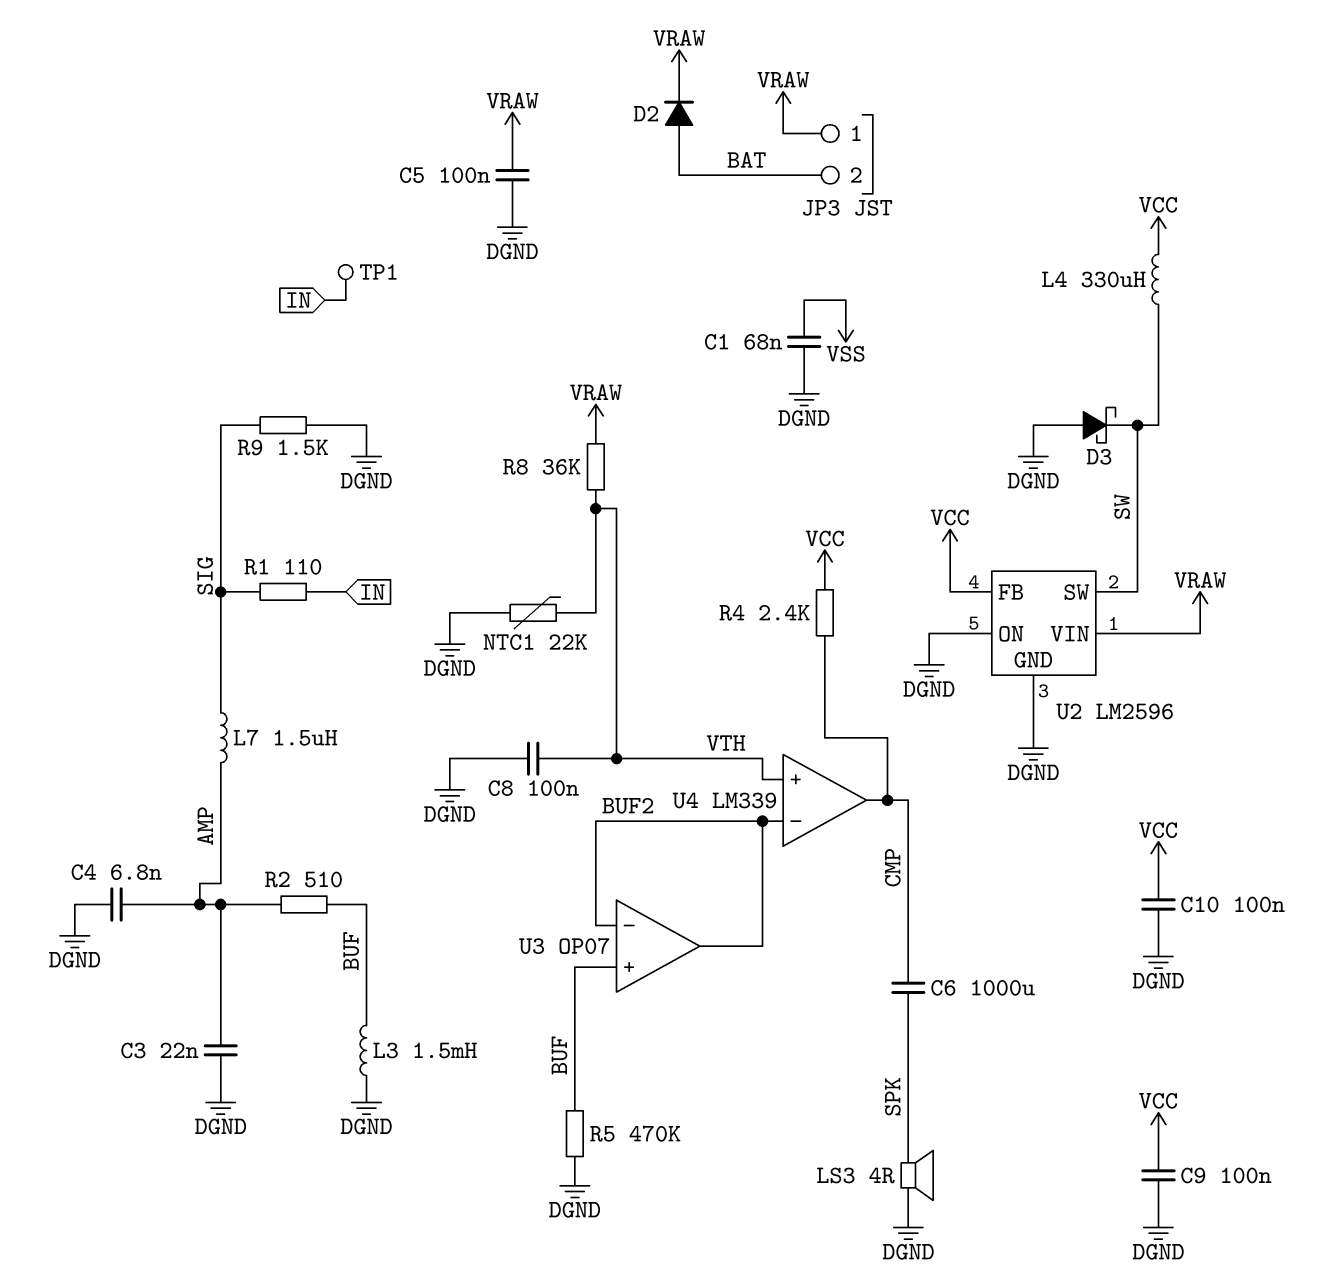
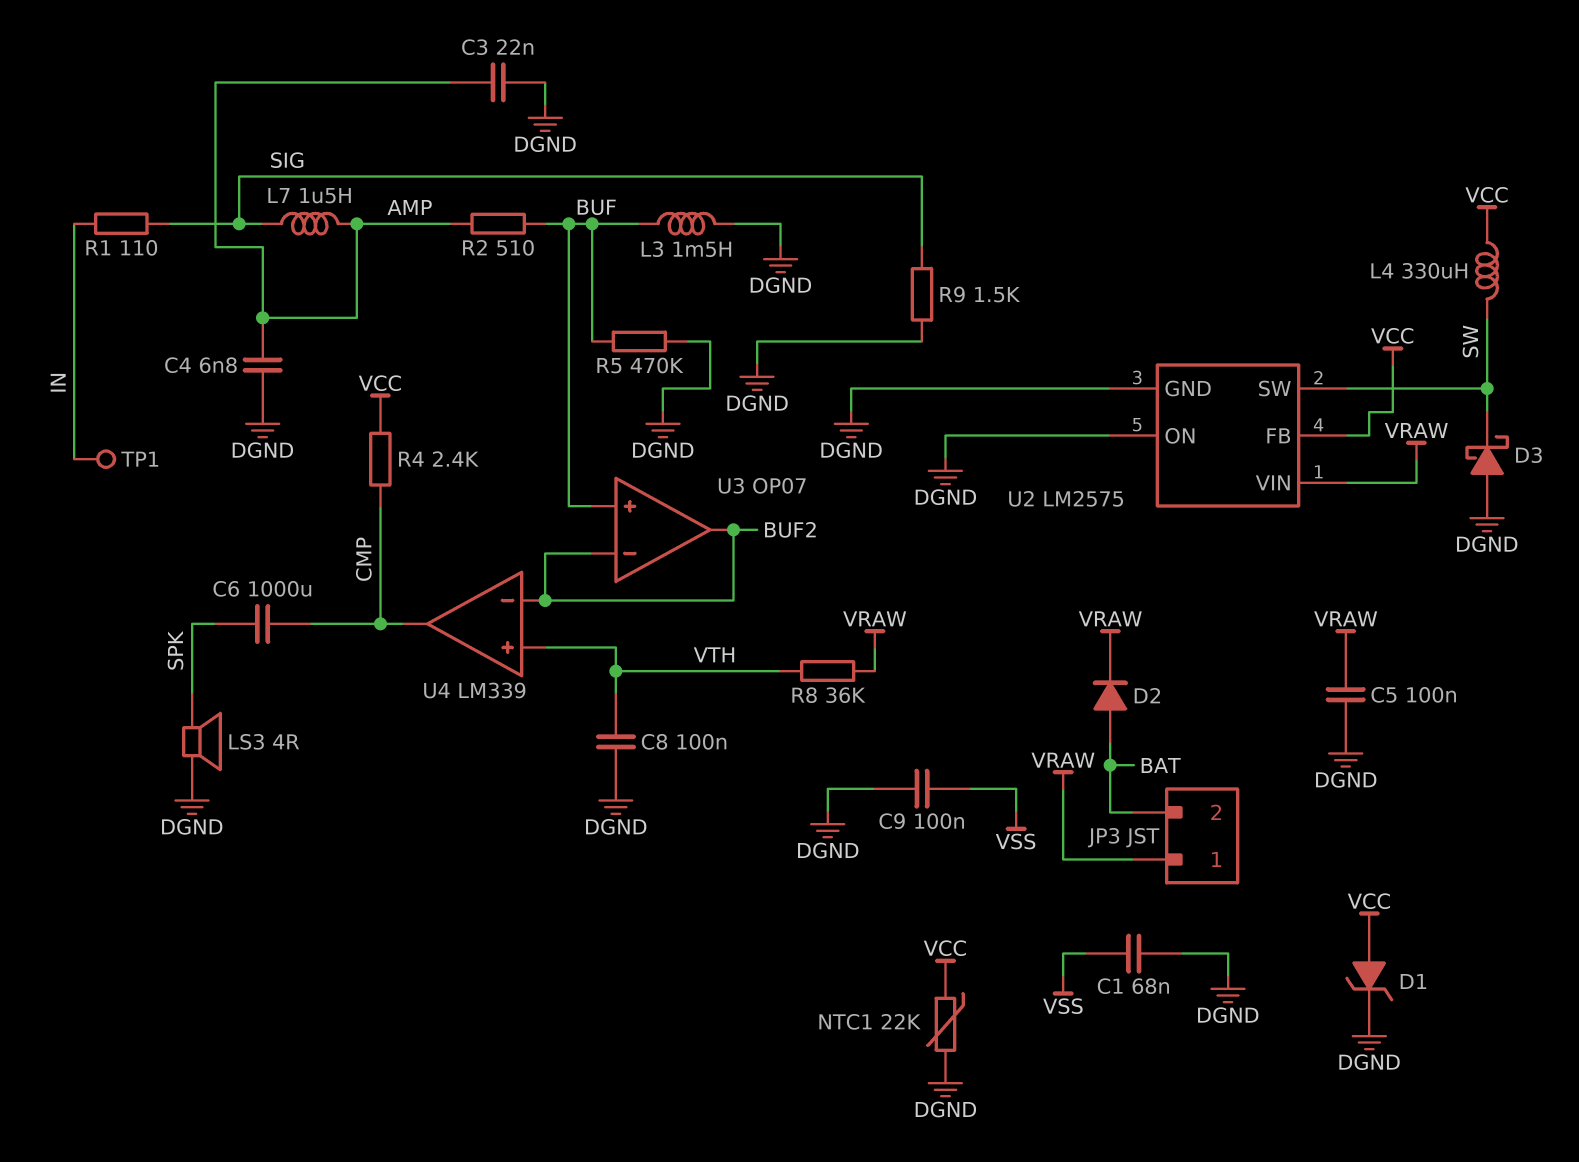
C9: 100nF (DGND, VCC) -> 100nF (DGND, VSS)
C10: 100nF (DGND, VCC) -> none
D1: none -> zener (A VCC, K DGND)
NTC1: 22k (DGND, VTH) -> 22k (DGND, VCC)
U2: LM2596 -> LM2575

